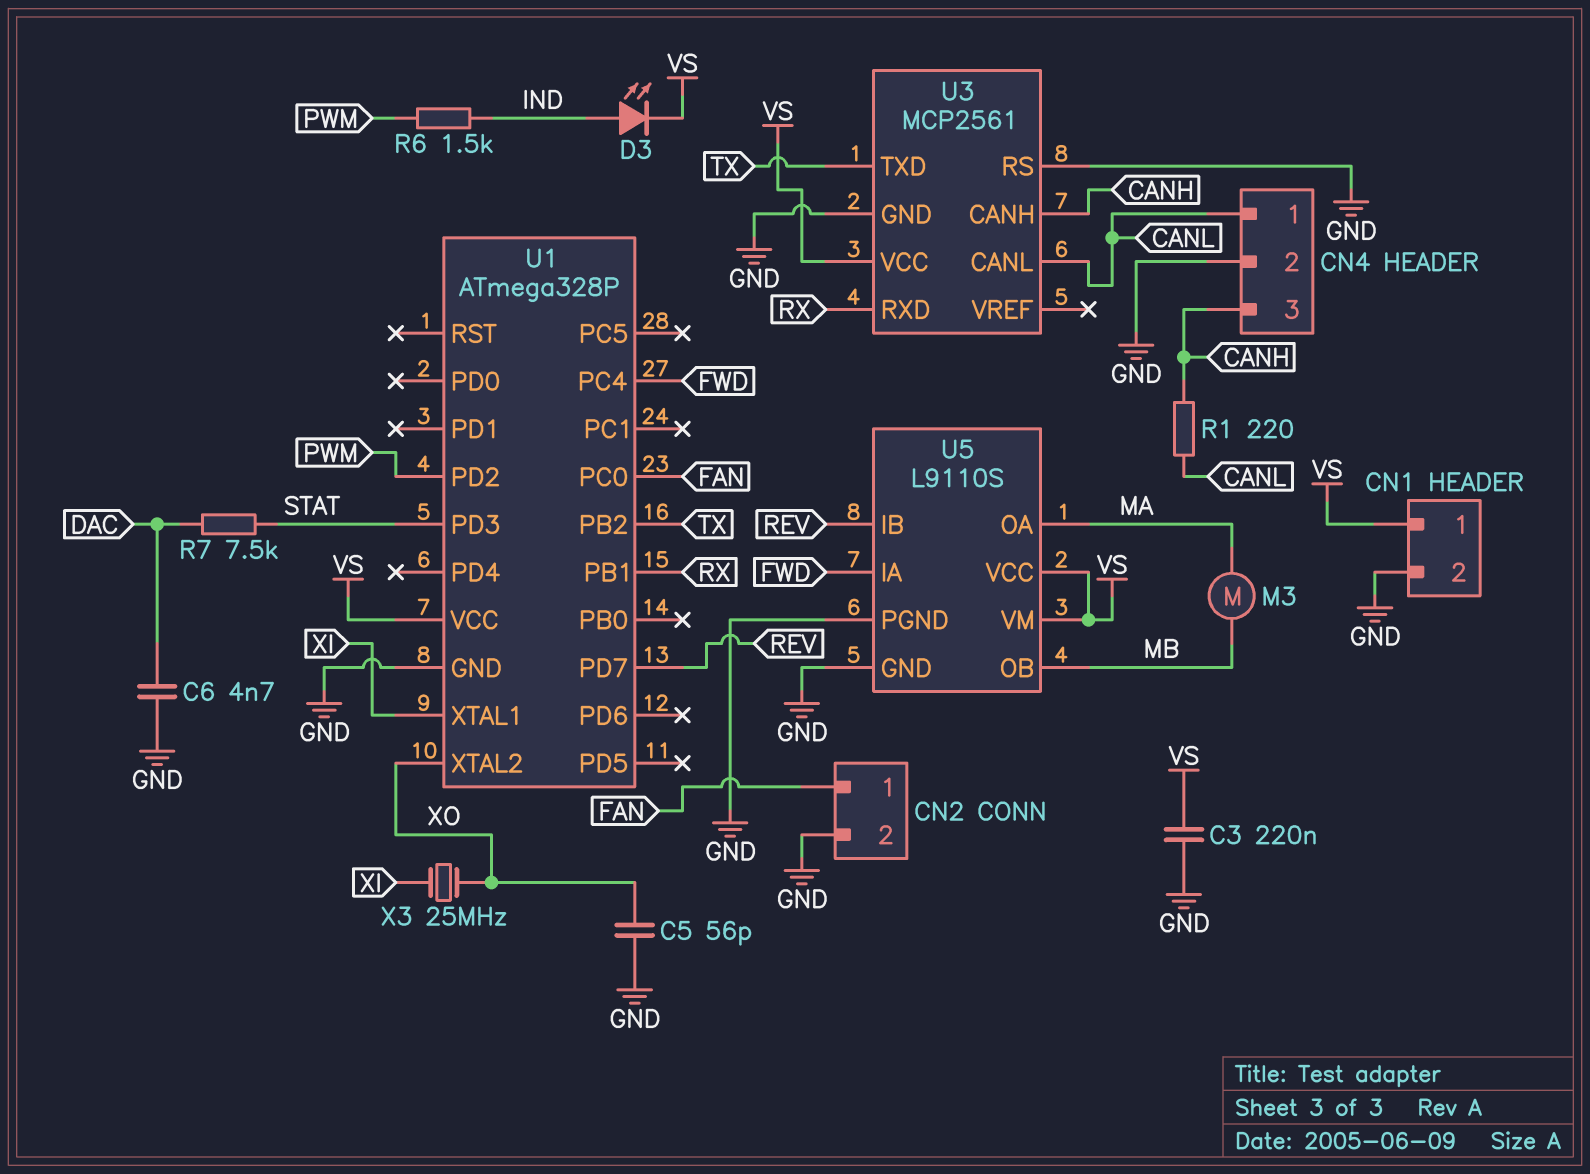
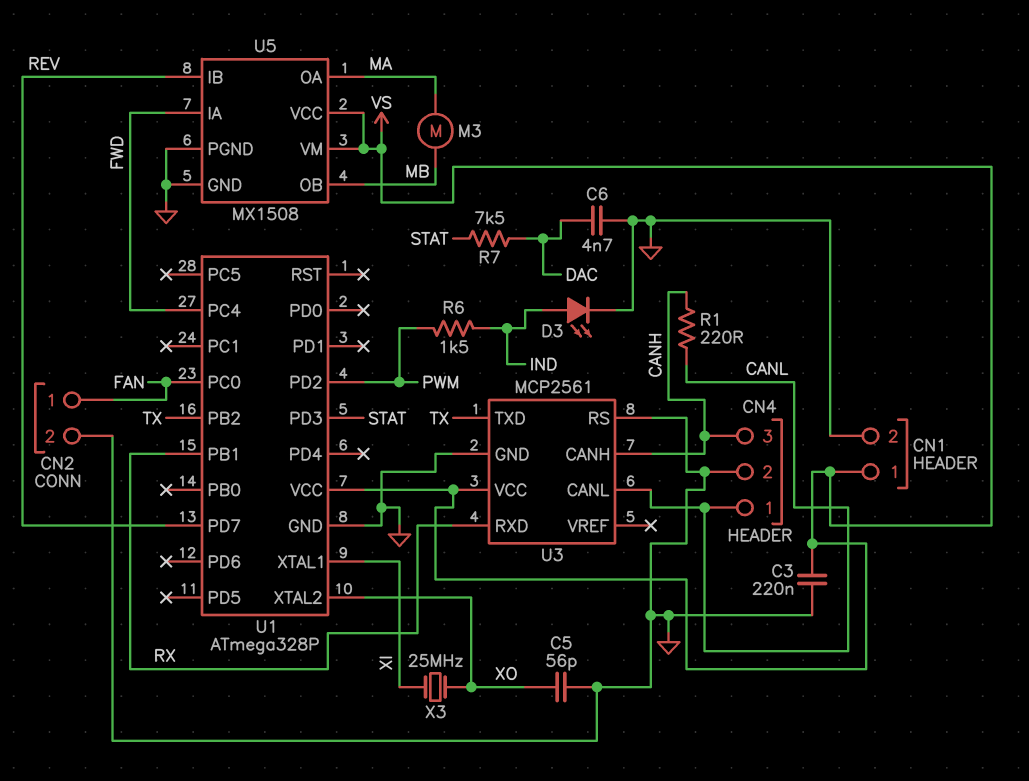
D3: LED (A IND, K VS) -> LED (A IND, K GND)
U5: L9110S -> MX1508

